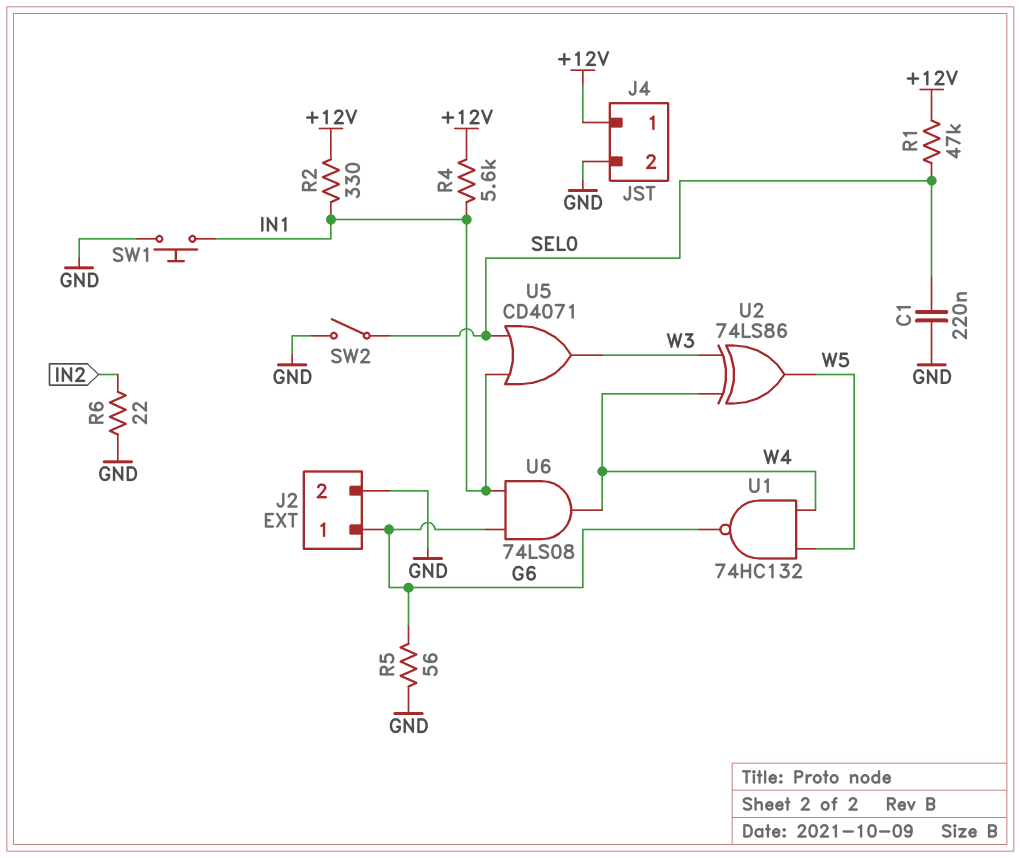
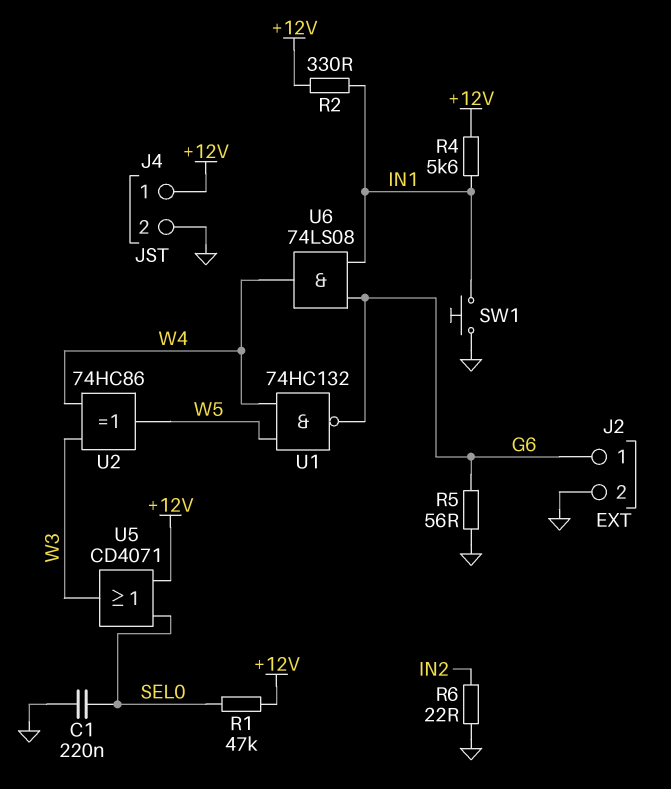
SW2: switch (GND, SEL0) -> none
U2: XOR 74LS86 (in W3, in W4, out W5) -> XOR 74HC86 (in W3, in W4, out W5)
U5: OR CD4071 (in IN1, in SEL0, out W3) -> OR CD4071 (in +12V, in SEL0, out W3)

